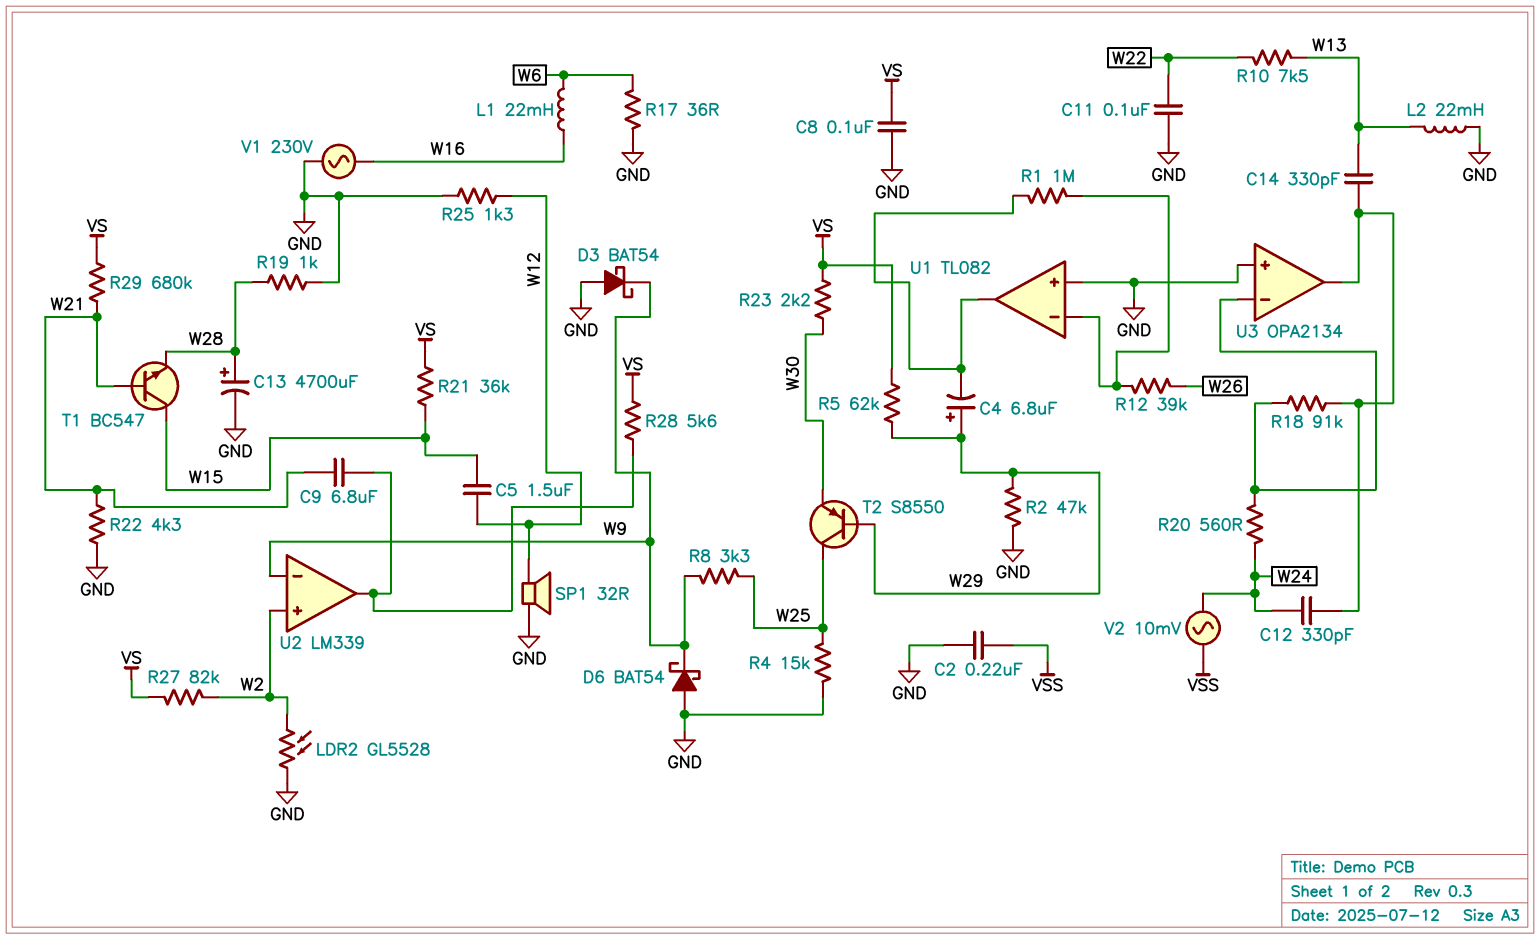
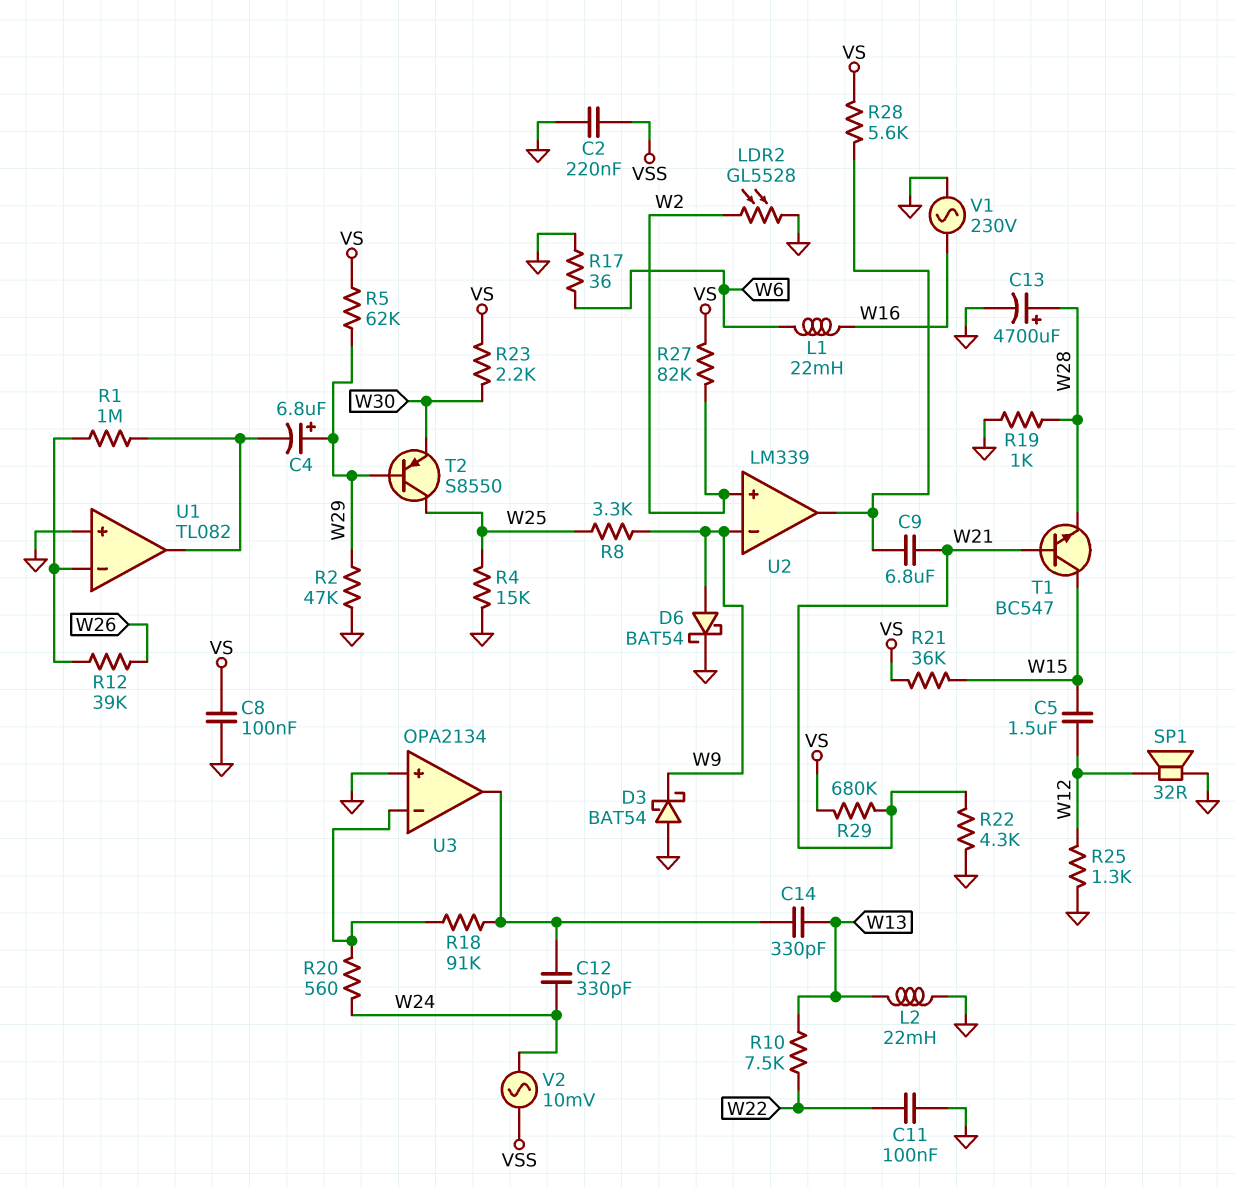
D6: schottky BAT54 (A GND, K W9) -> schottky BAT54 (A W9, K GND)

